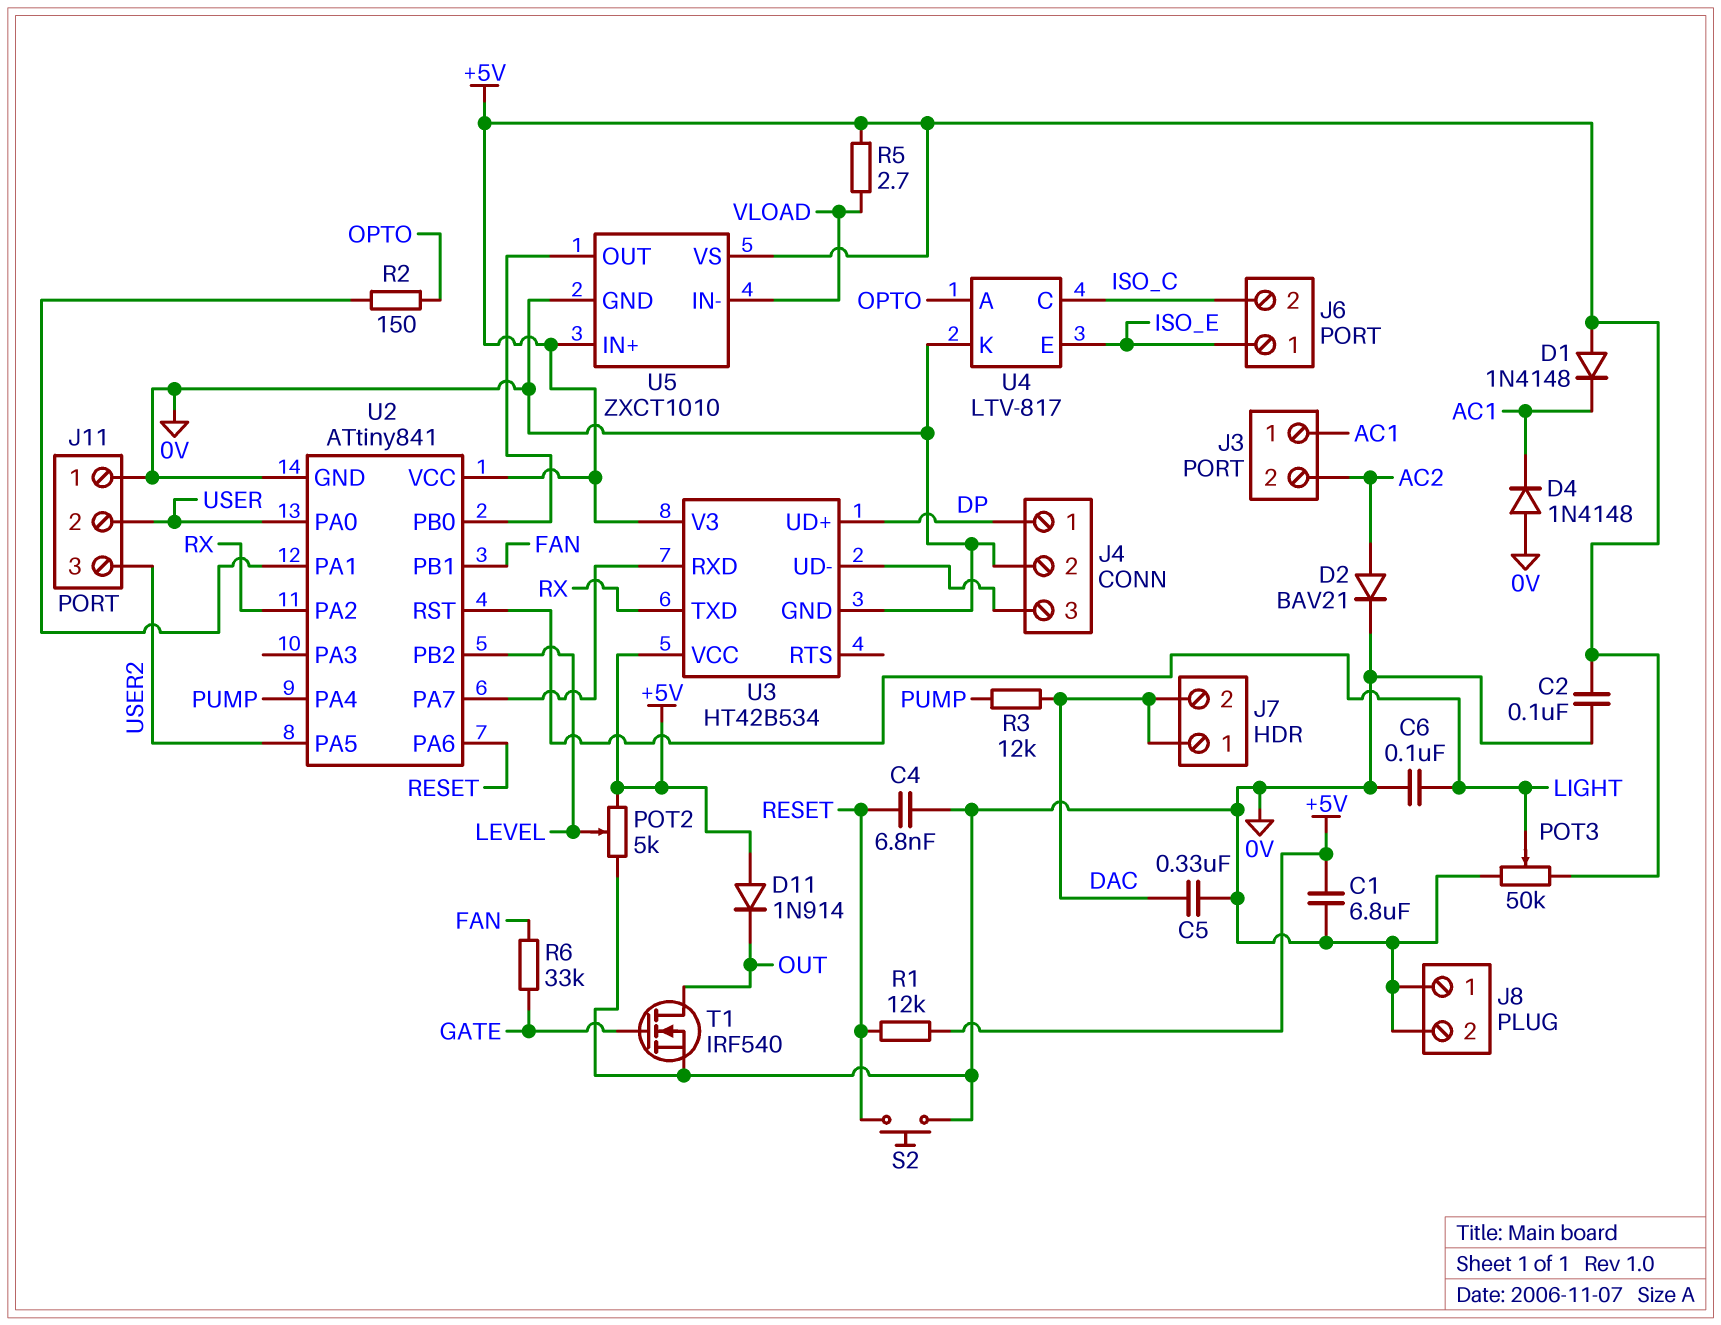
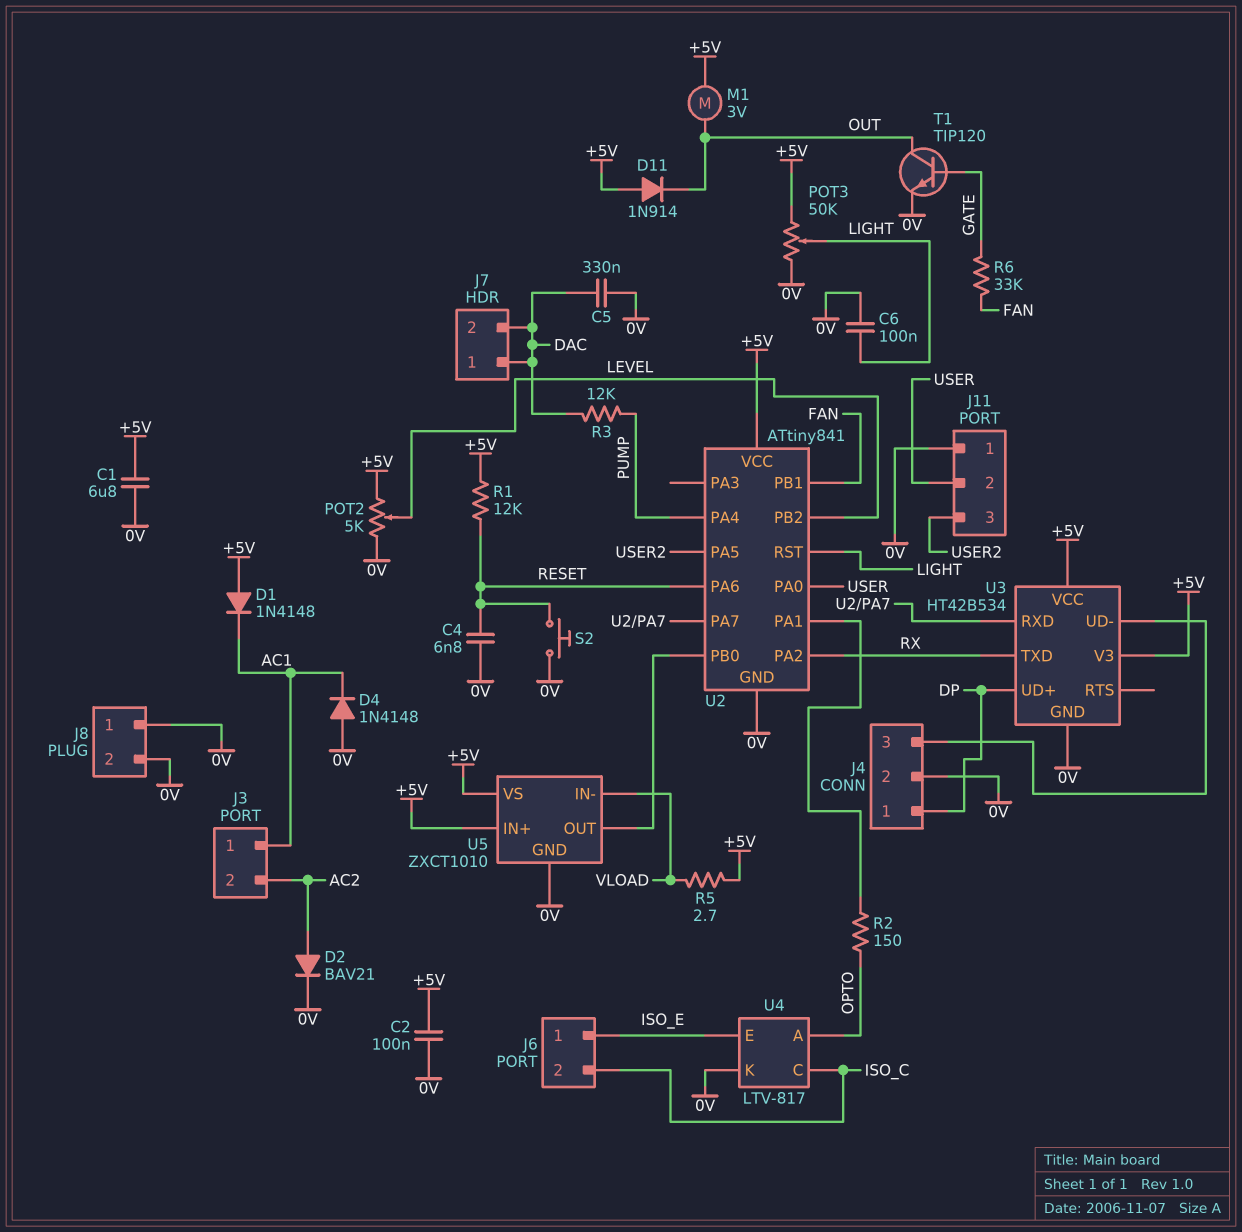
M1: none -> motor 3V (+5V, OUT)
T1: NMOS IRF540 (G GATE, D OUT, S 0V) -> NPN TIP120 (B GATE, C OUT, E 0V)

